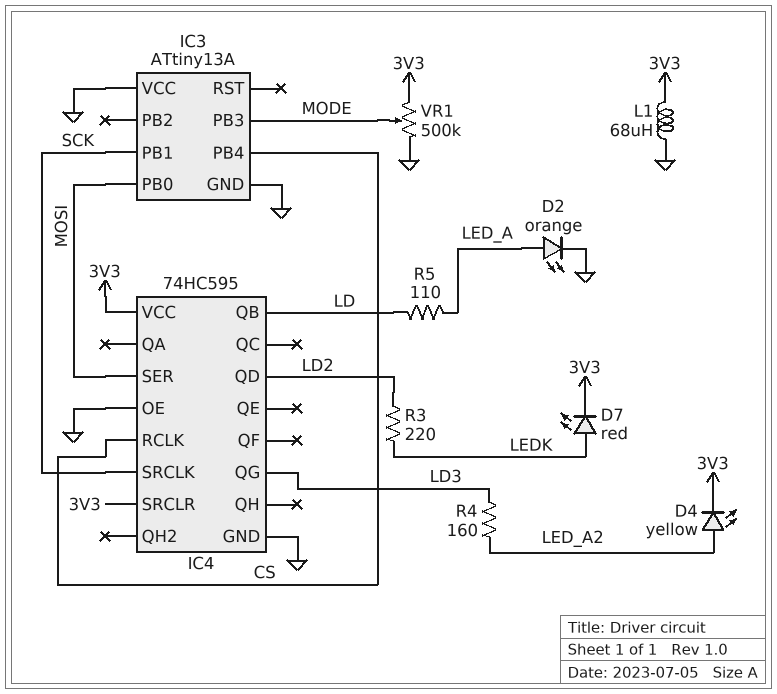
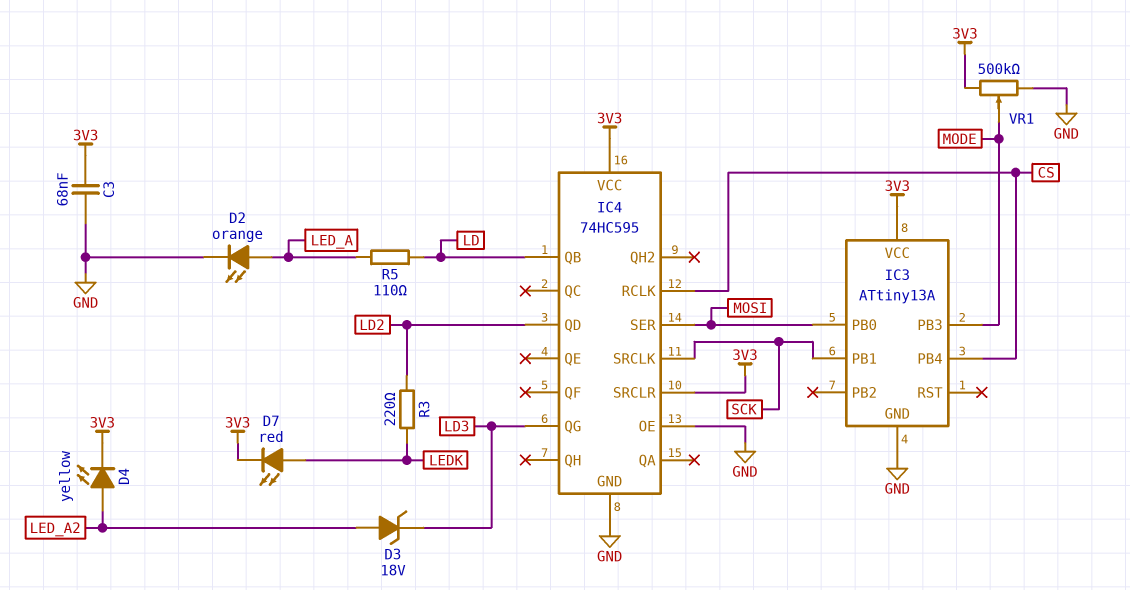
C3: none -> 68nF (3V3, GND)
D3: none -> zener 18V (A LED_A2, K LD3)
IC3 pin VCC: GND -> 3V3
L1: 68uH (3V3, GND) -> none
R4: 160 (LD3, LED_A2) -> none

